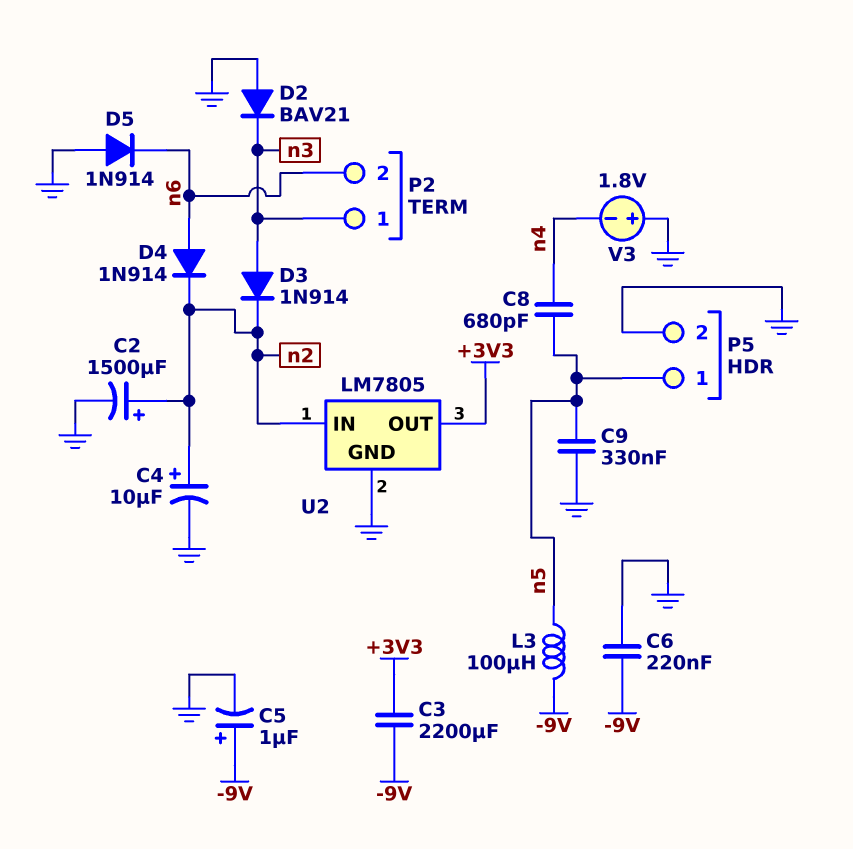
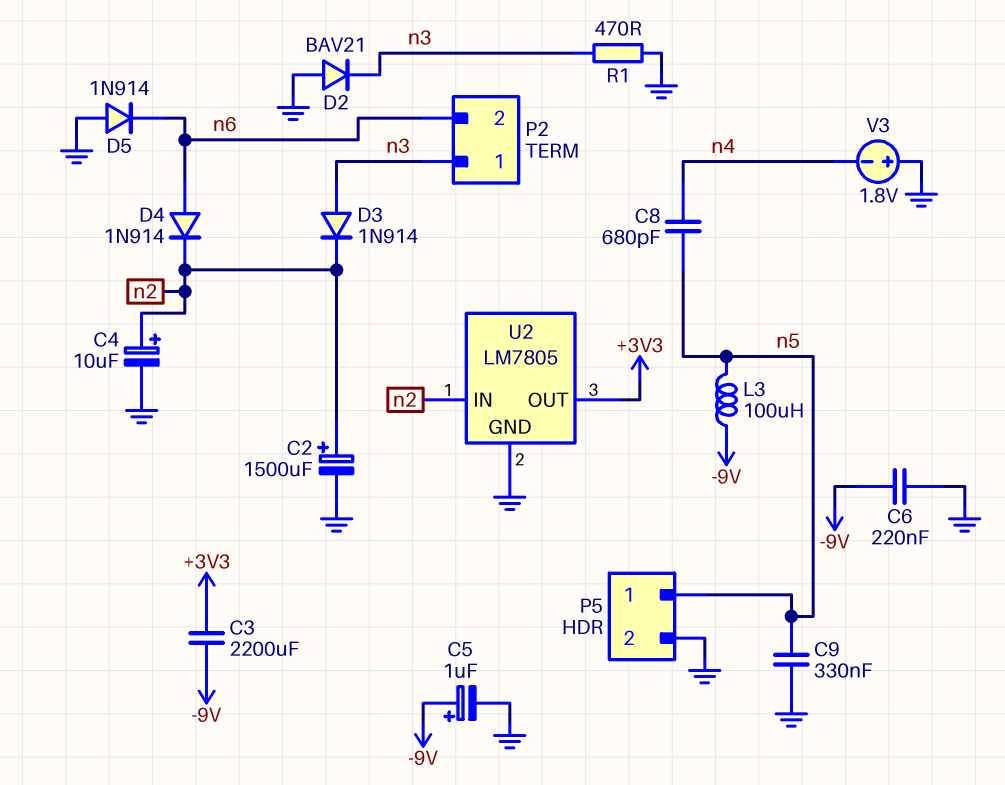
R1: none -> 470 (GND, n3)

